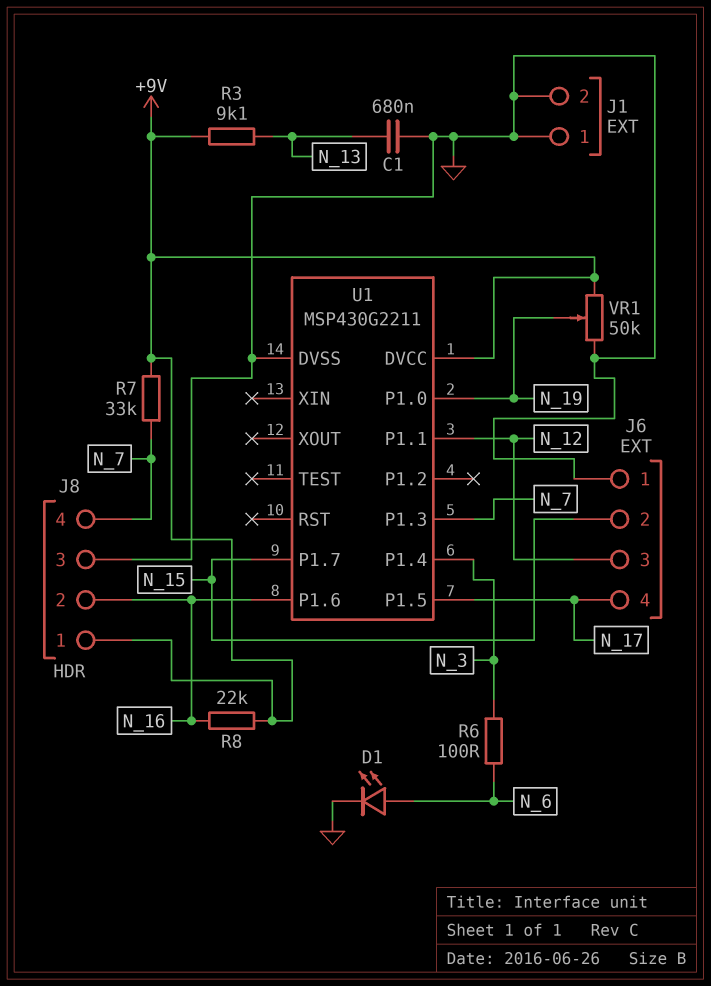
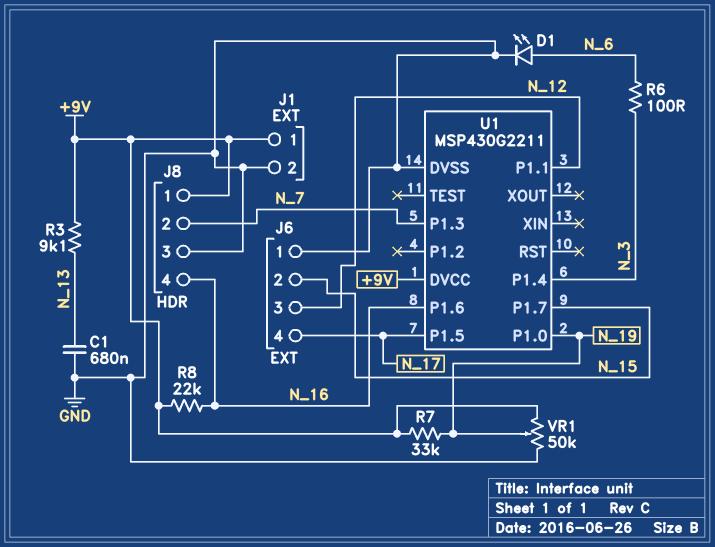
J1 pin 1: GND -> +9V
J8 pin 2: N_16 -> N_7
J8 pin 4: N_7 -> N_16
R7: 33k (+9V, N_7) -> 33k (+9V, N_19)

